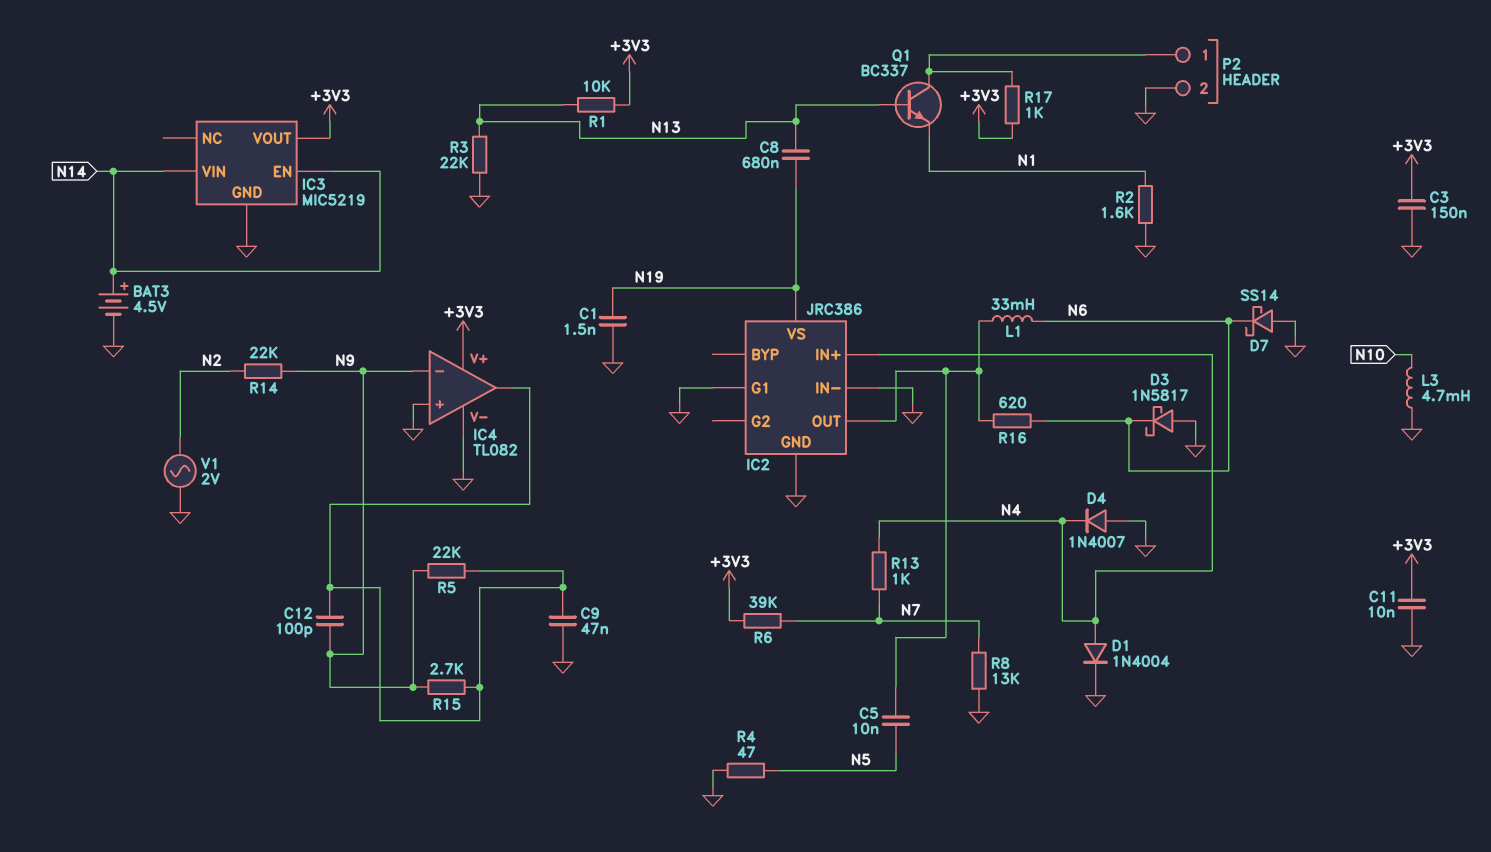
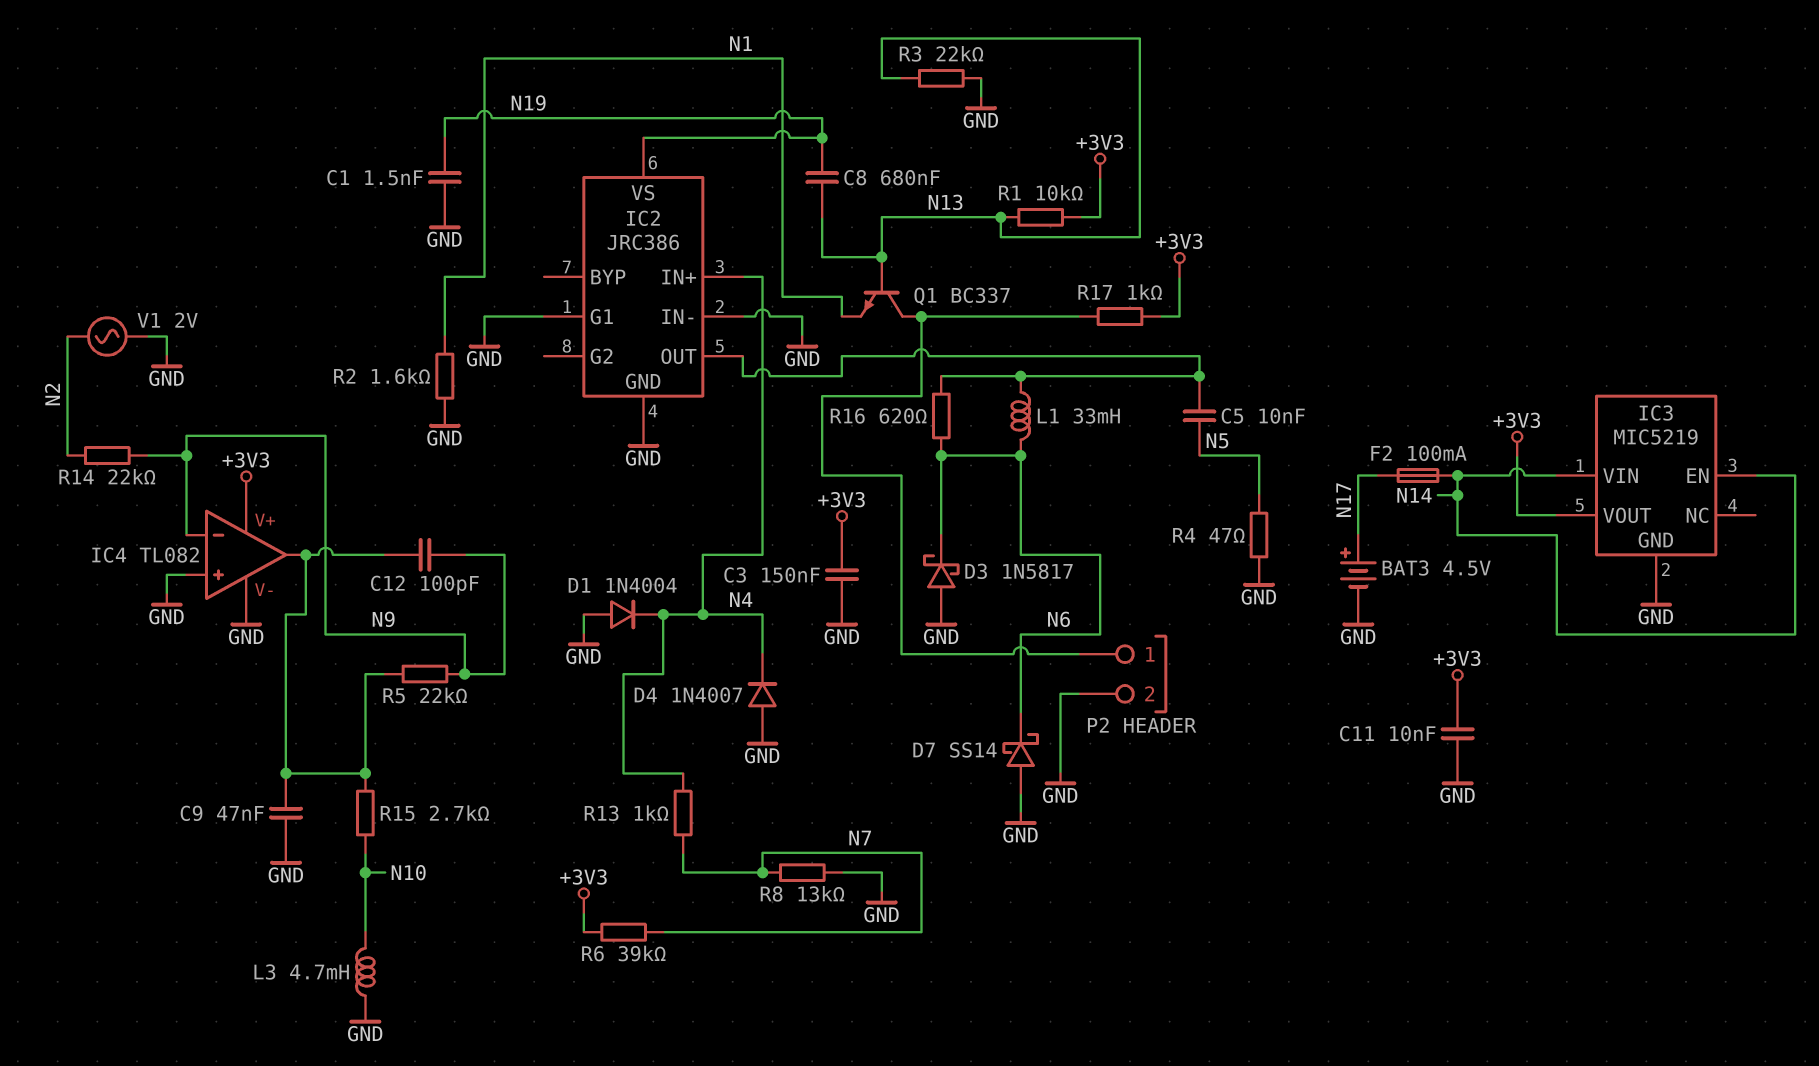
BAT3: 4.5V (plus N14, minus GND) -> 4.5V (plus N17, minus GND)
D1: diode 1N4004 (A N4, K GND) -> diode 1N4004 (A GND, K N4)
F2: none -> 100mA (N14, N17)
R15: 2.7k (IC4/out, N9) -> 2.7k (IC4/out, N10)

